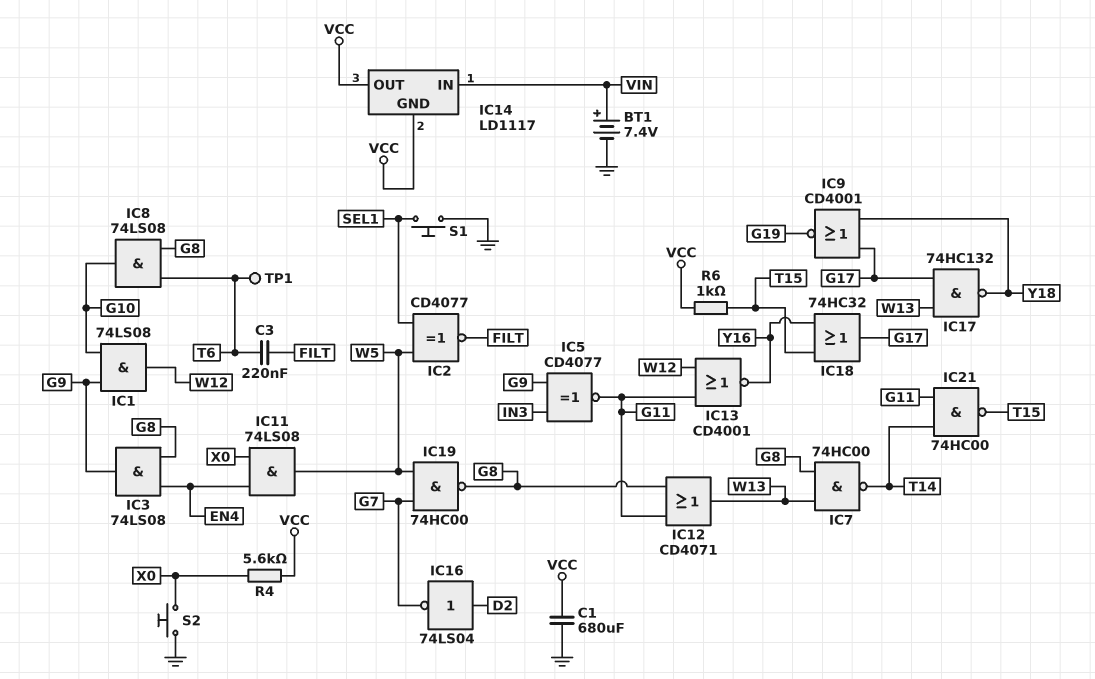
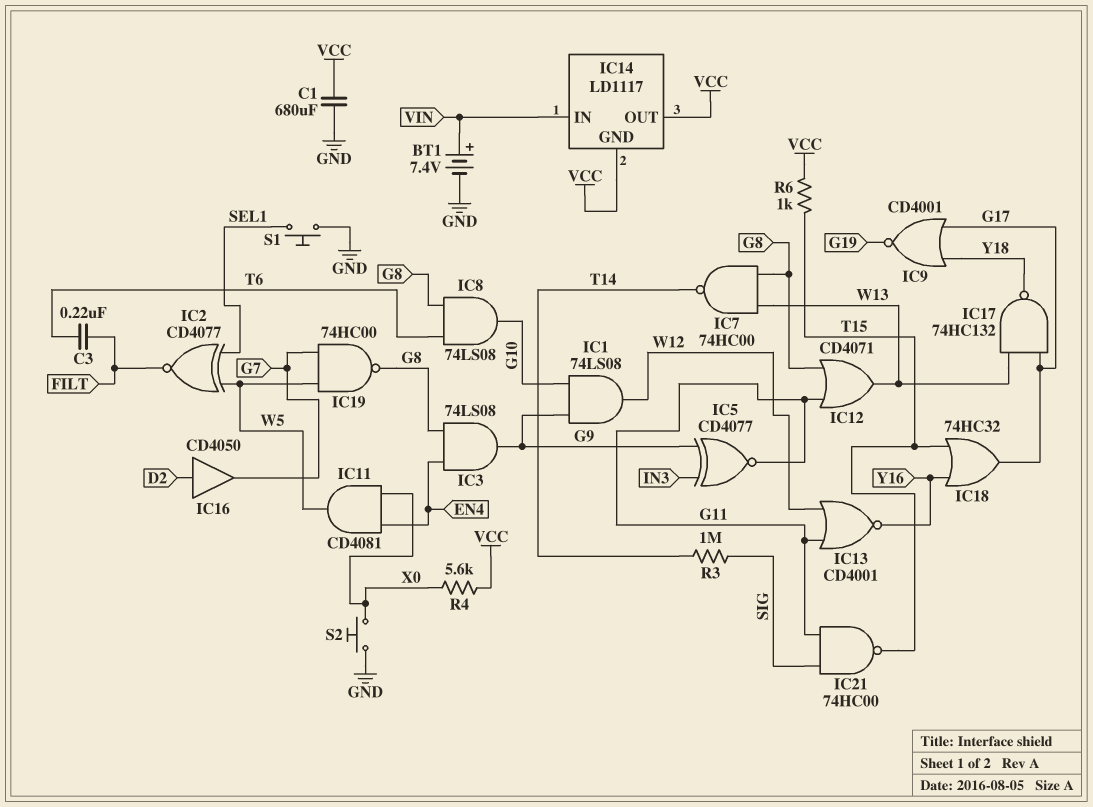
IC11: AND 74LS08 (in EN4, in X0, out W5) -> AND CD4081 (in EN4, in X0, out W5)
IC16: NOT 74LS04 (in D2, out G7) -> buffer CD4050 (in D2, out G7)
IC21: NAND 74HC00 (in G11, in T14, out T15) -> NAND 74HC00 (in G11, in SIG, out T15)
R3: none -> 1M (SIG, T14)
TP1: test point (T6) -> none

